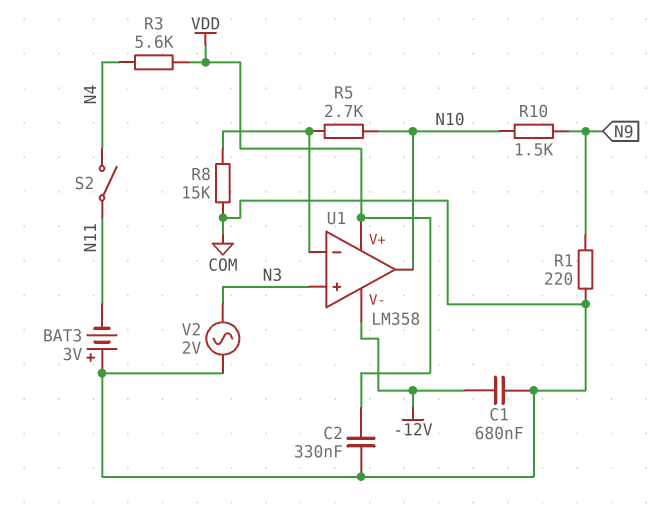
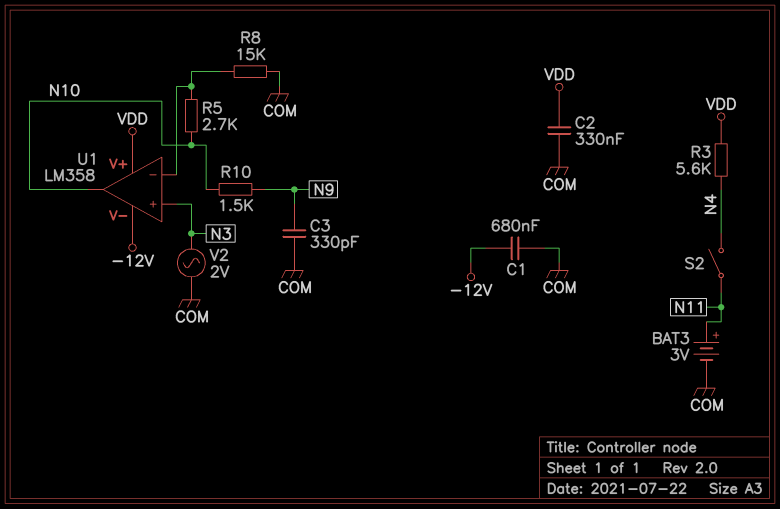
BAT3: 3V (plus COM, minus N11) -> 3V (plus N11, minus COM)
C3: none -> 330pF (COM, N9)
R1: 220 (COM, N9) -> none

